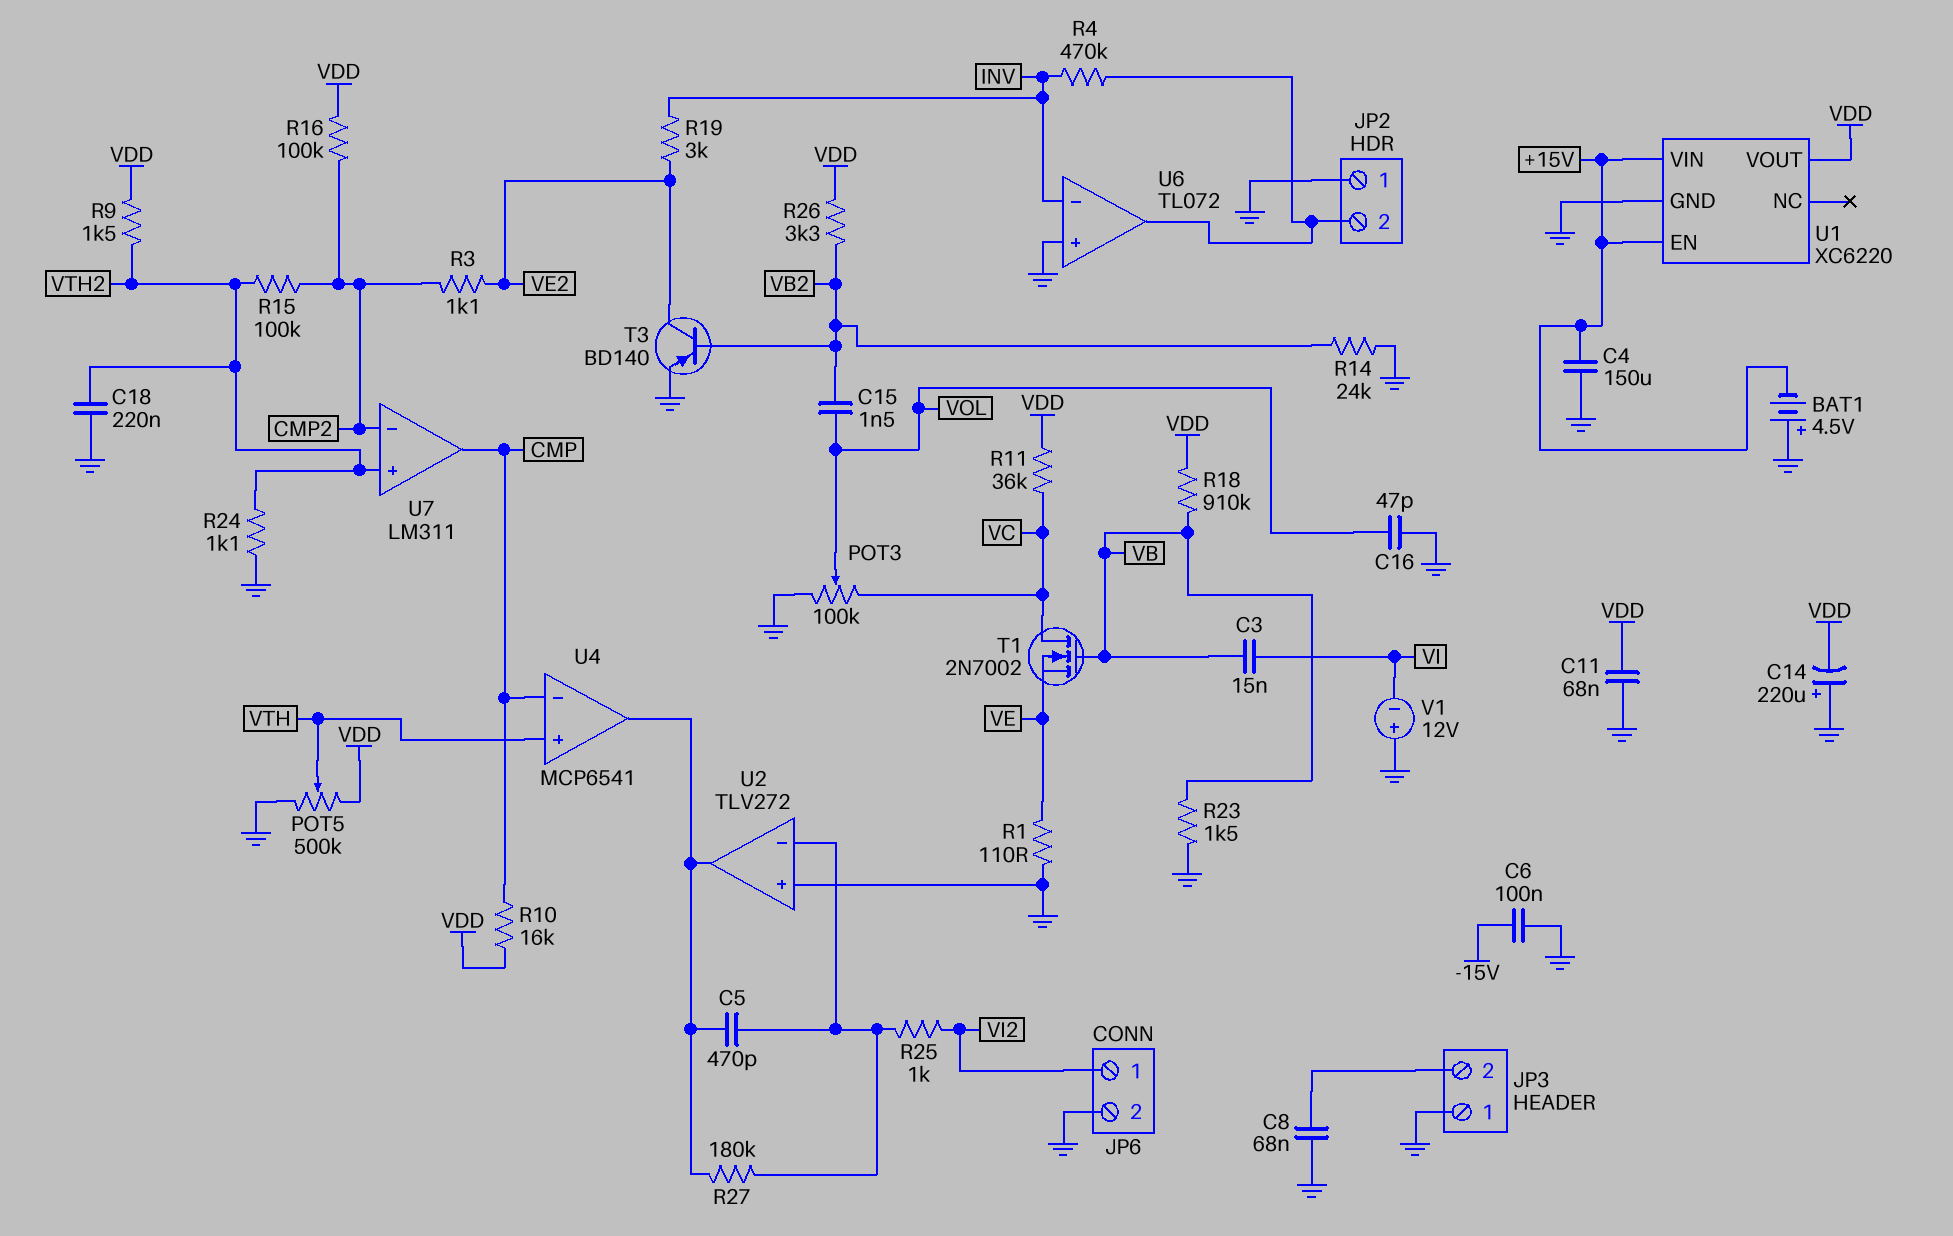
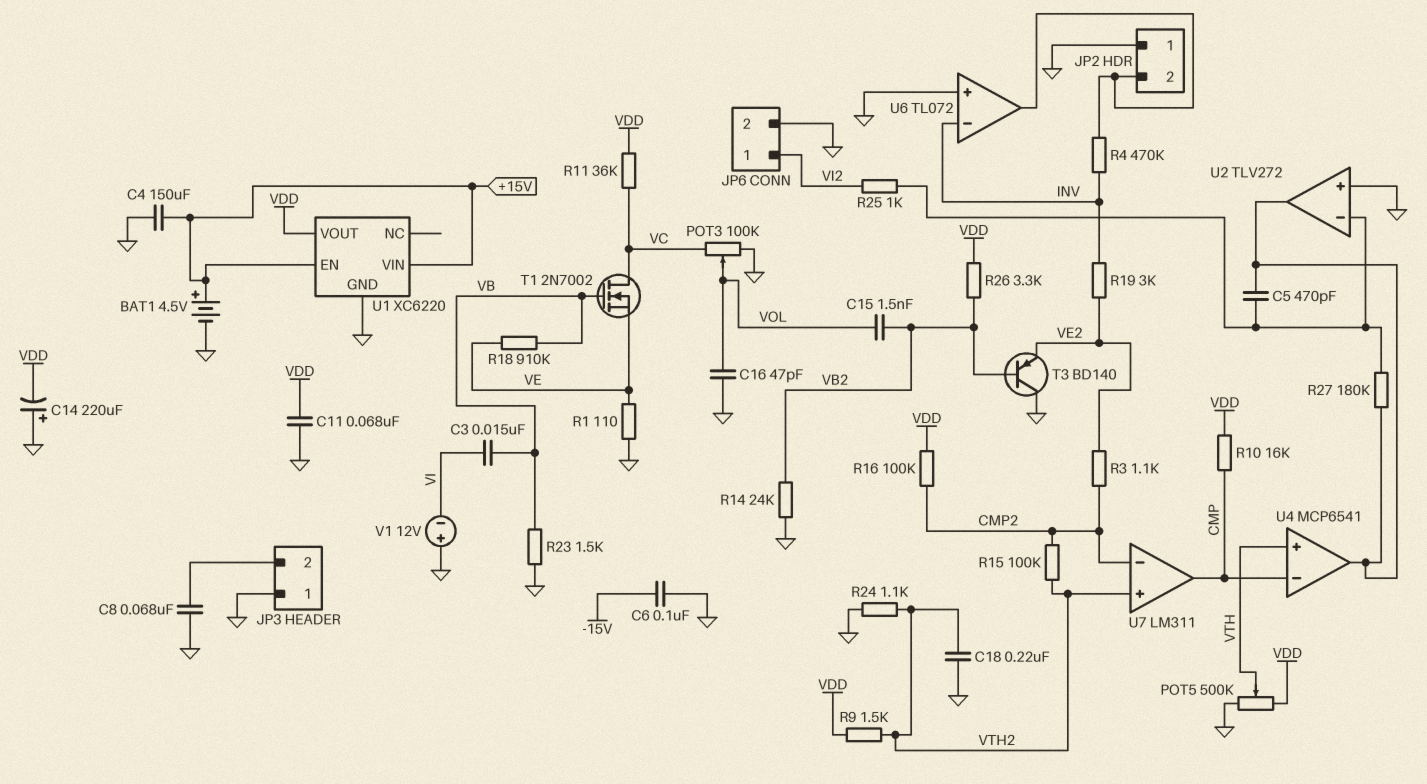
BAT1: 4.5V (plus GND, minus +15V) -> 4.5V (plus +15V, minus GND)
R18: 910k (VB, VDD) -> 910k (VB, VE)
T3: PNP BD140 (B VB2, C VE2, E GND) -> PNP BD140 (B VB2, C GND, E VE2)

